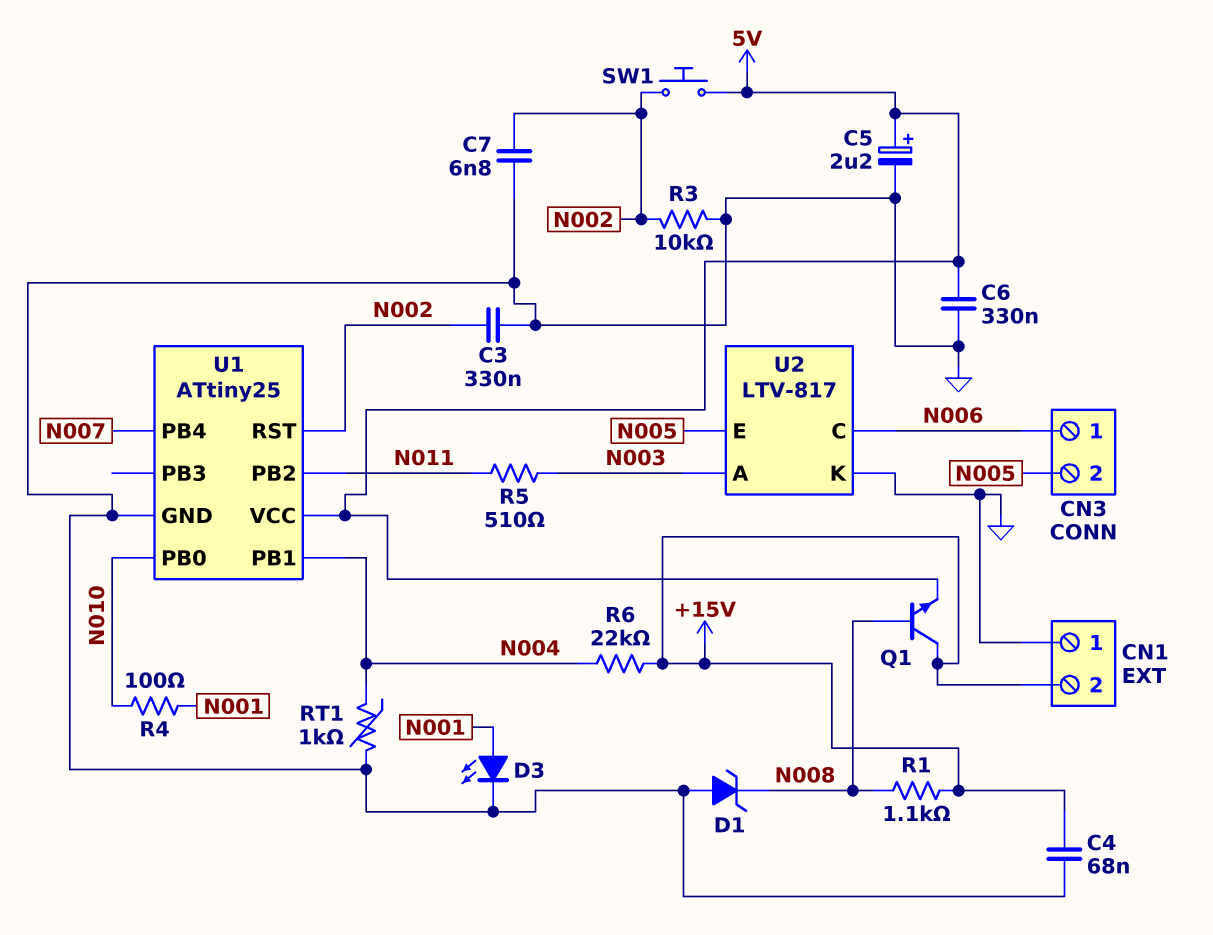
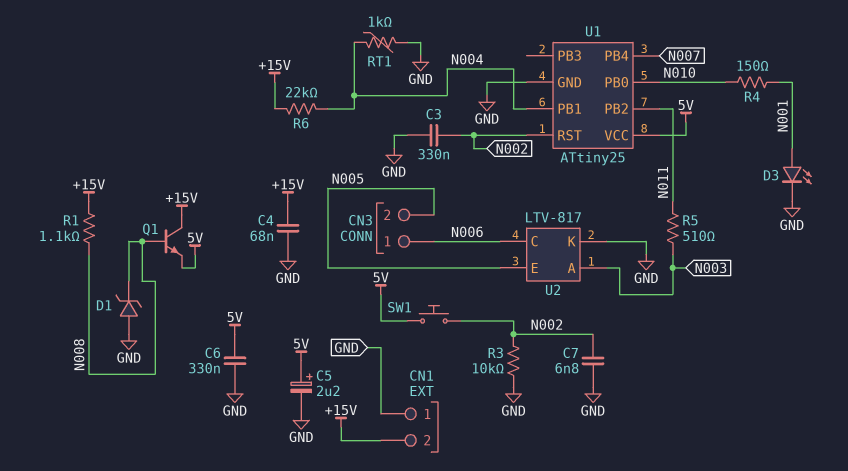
R4: 100 (N001, N010) -> 150 (N001, N010)

